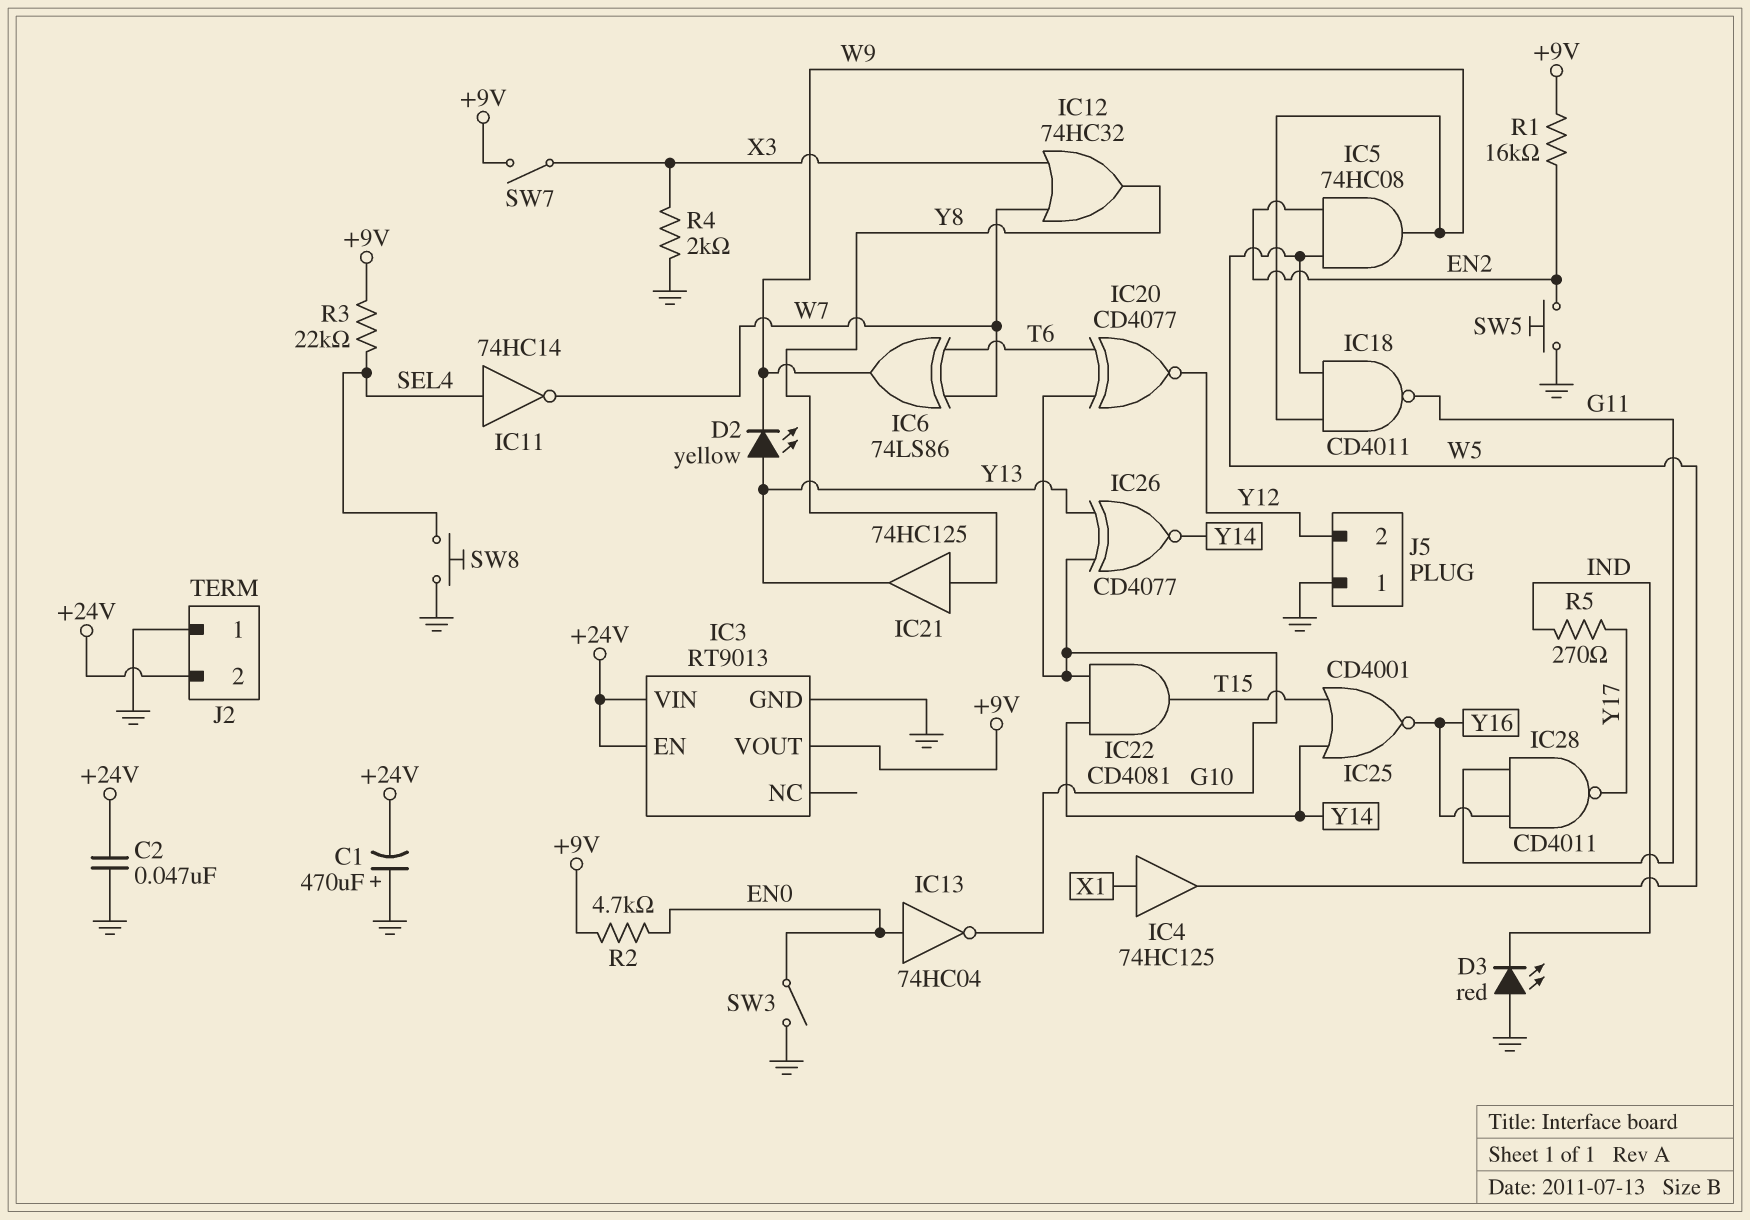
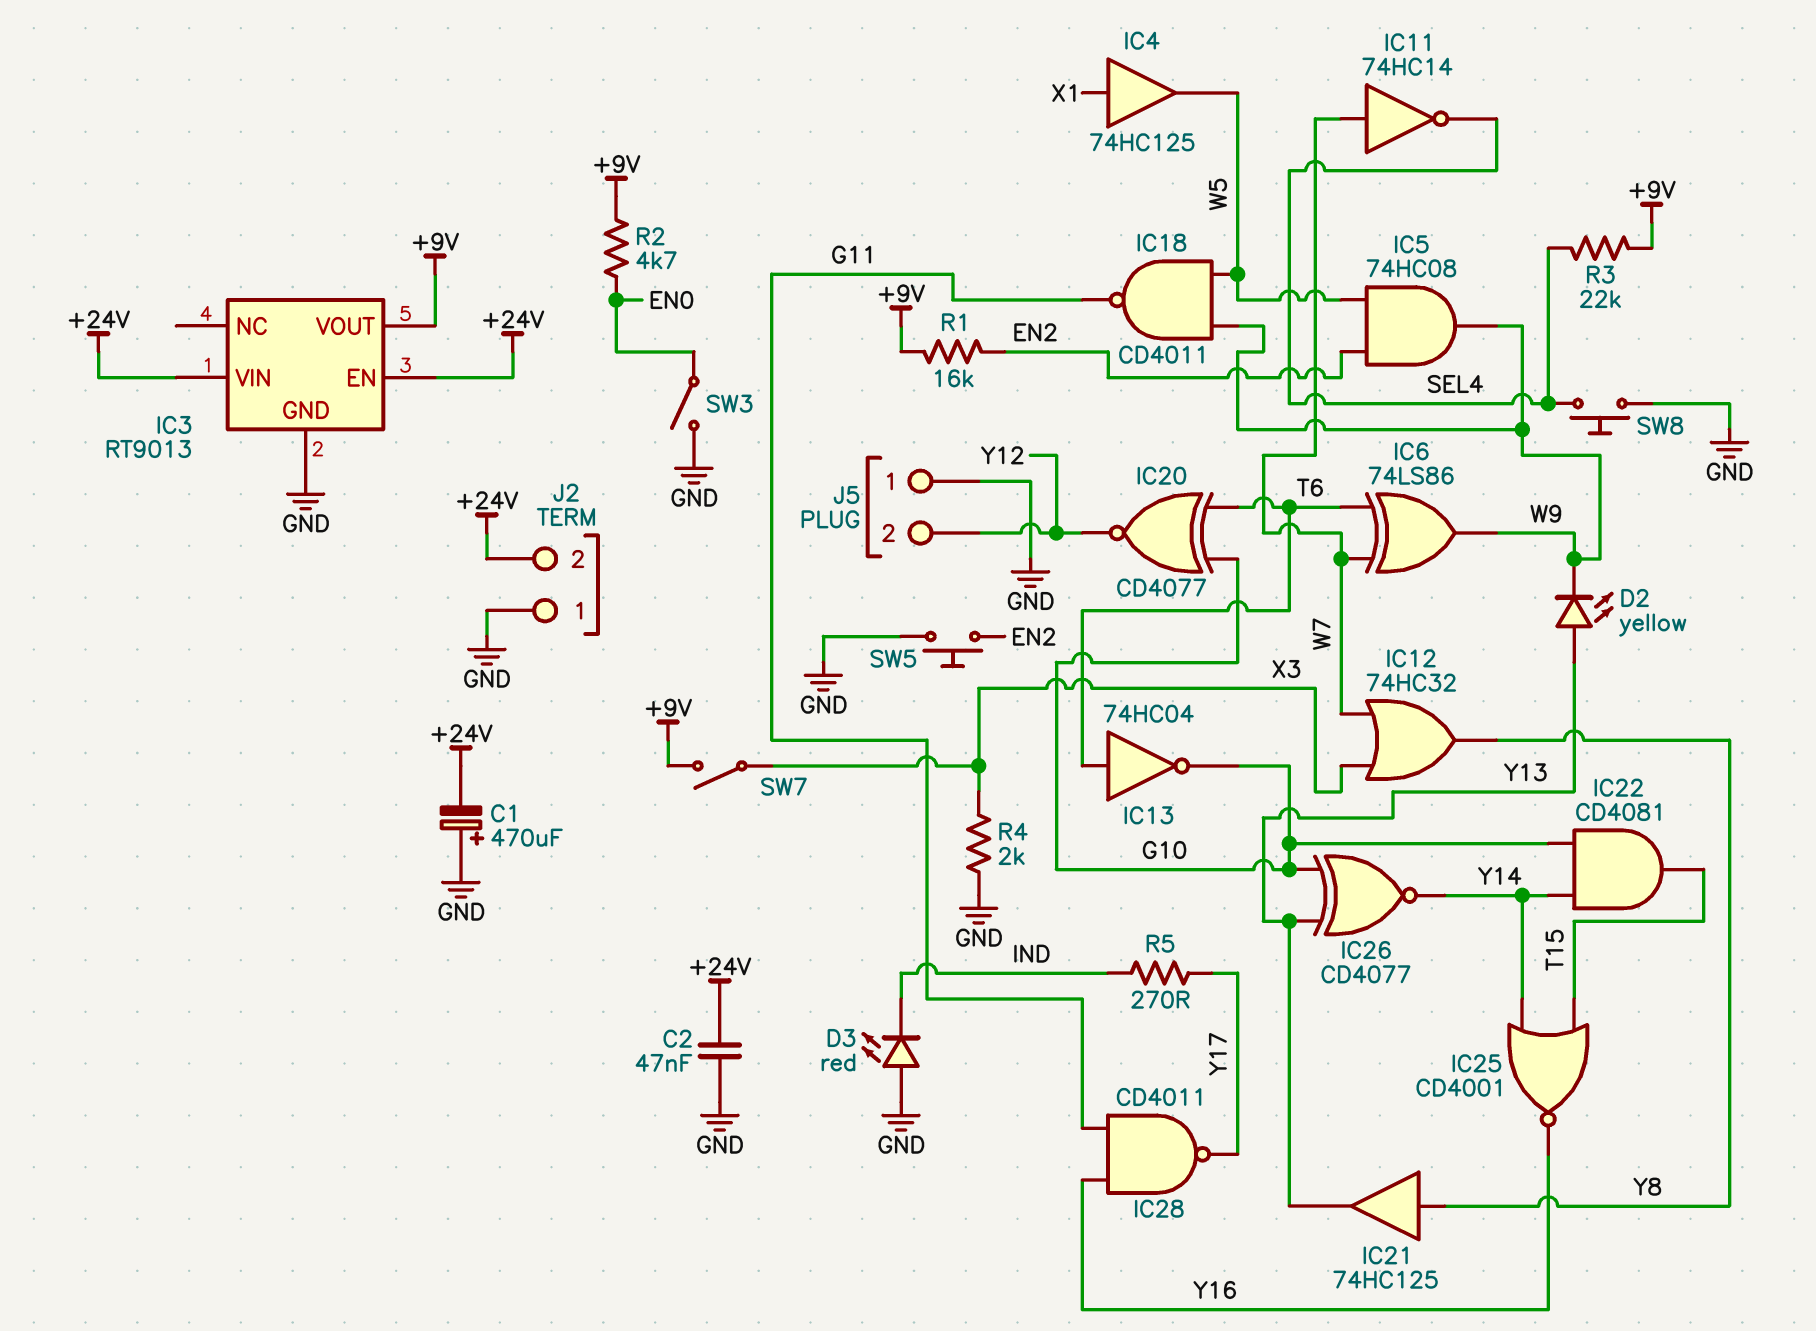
IC11: NOT 74HC14 (in SEL4, out W7) -> NOT 74HC14 (in W7, out SEL4)
IC13: NOT 74HC04 (in EN0, out G10) -> NOT 74HC04 (in T6, out G10)

